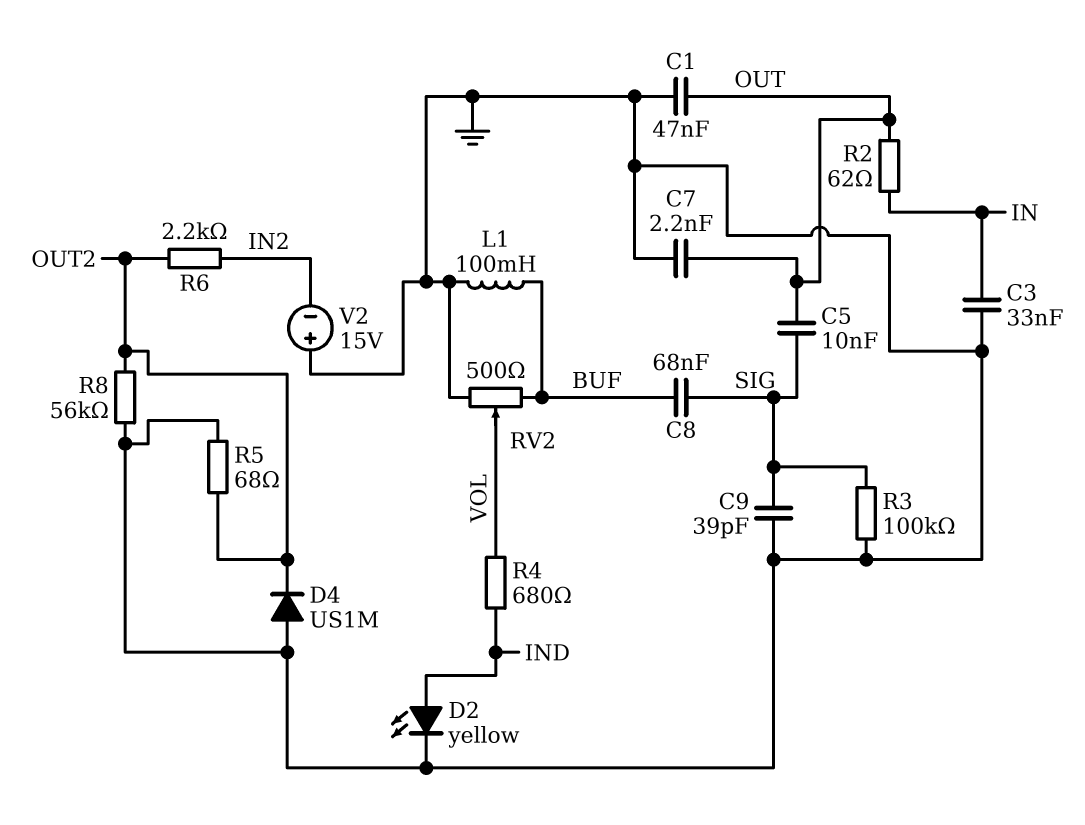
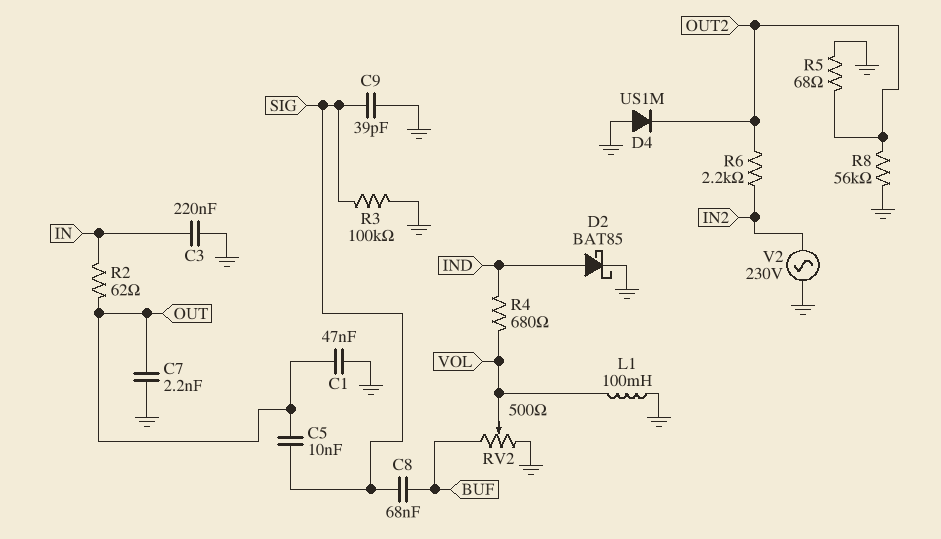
C3: 33nF (GND, IN) -> 220nF (GND, IN)
D2: LED yellow (A IND, K GND) -> schottky BAT85 (A IND, K GND)
L1: 100mH (BUF, GND) -> 100mH (GND, VOL)
V2: 15V (plus GND, minus IN2) -> AC 230V (GND, IN2)

